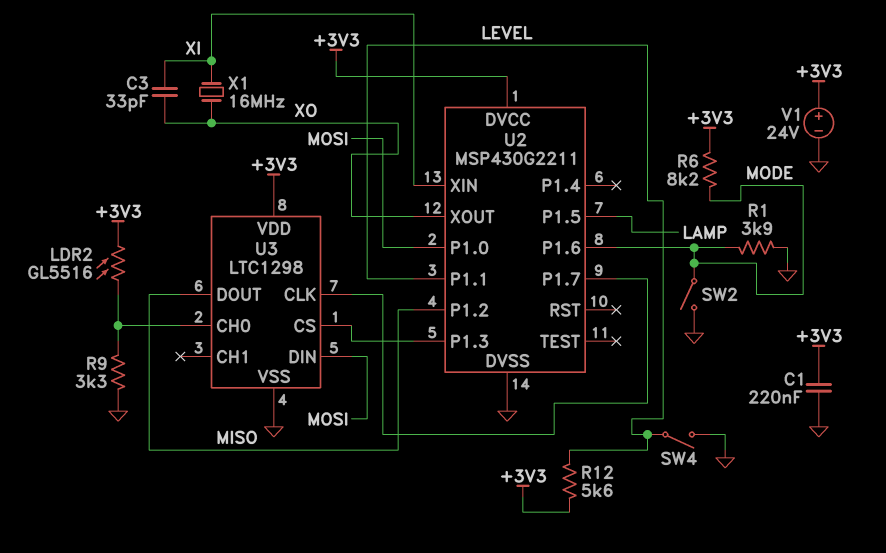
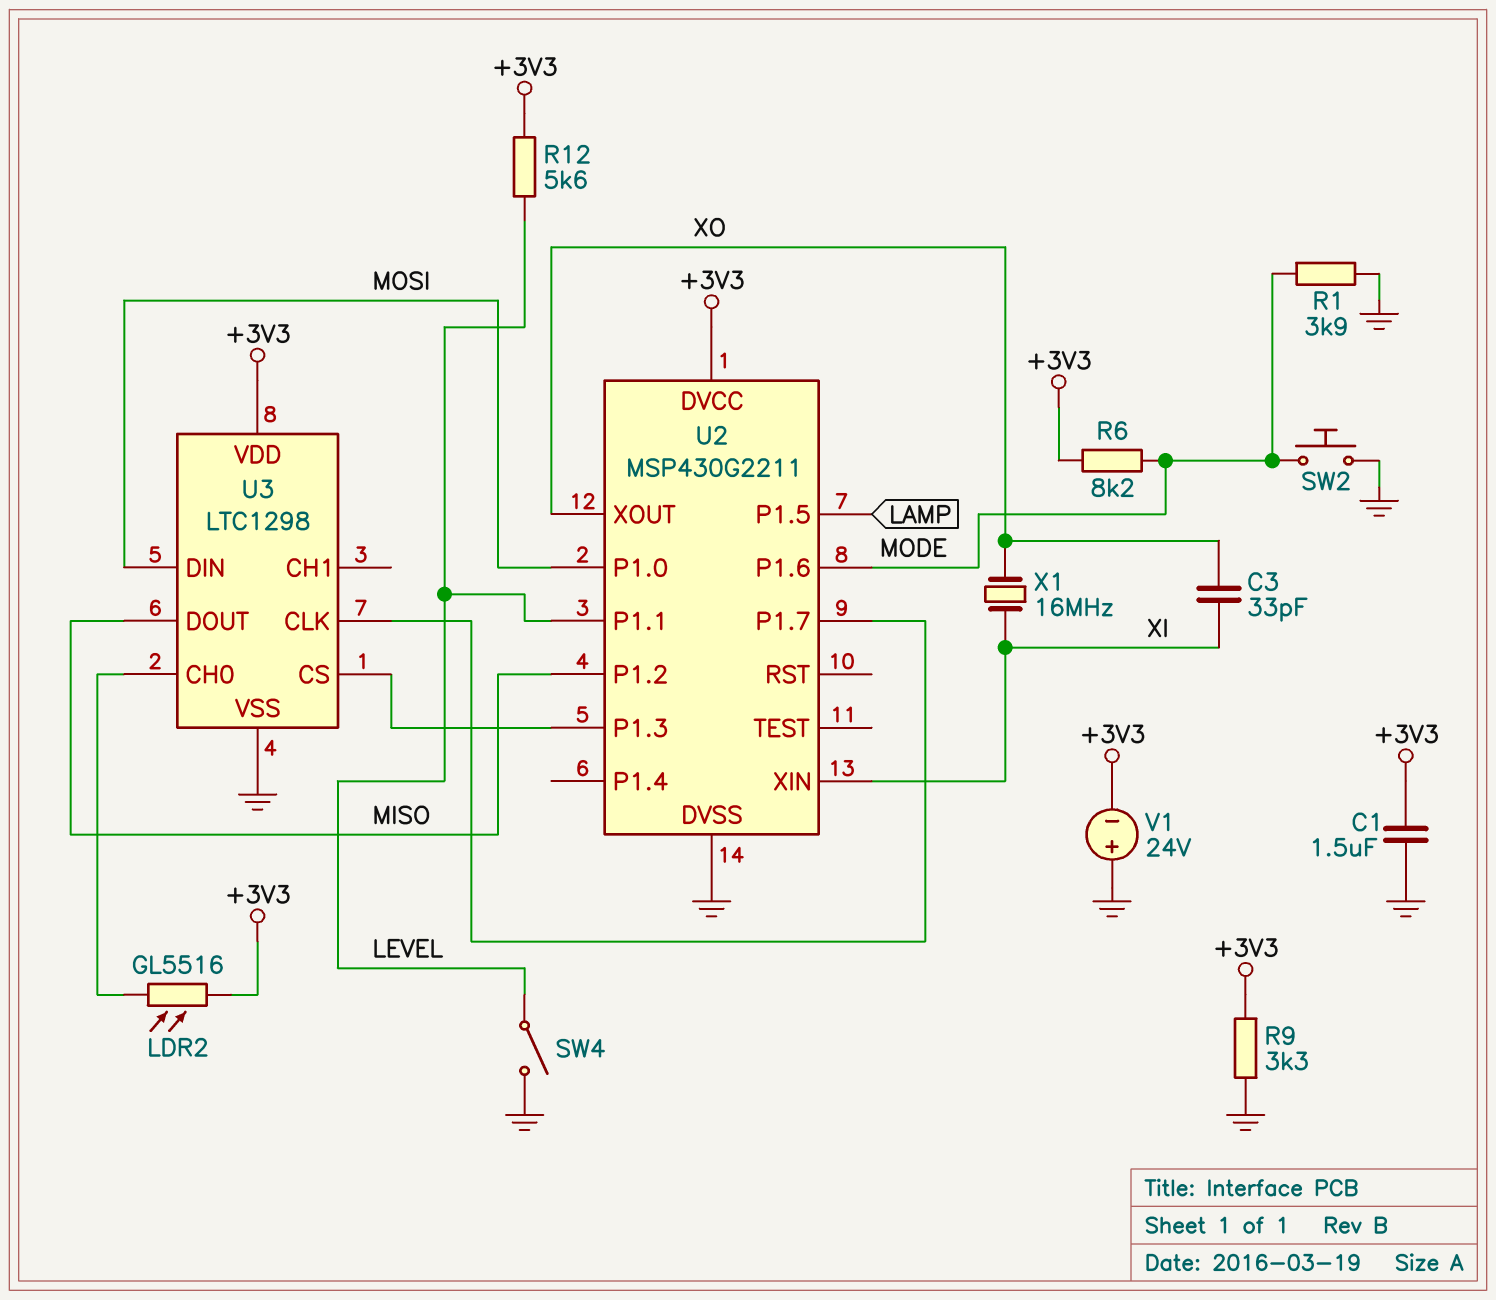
C1: 220nF (+3V3, GND) -> 1.5uF (+3V3, GND)
R9: 3.3k (GND, U3/CH0) -> 3.3k (+3V3, GND)
SW2: switch (GND, MODE) -> button (GND, MODE)
V1: 24V (plus +3V3, minus GND) -> 24V (plus GND, minus +3V3)

